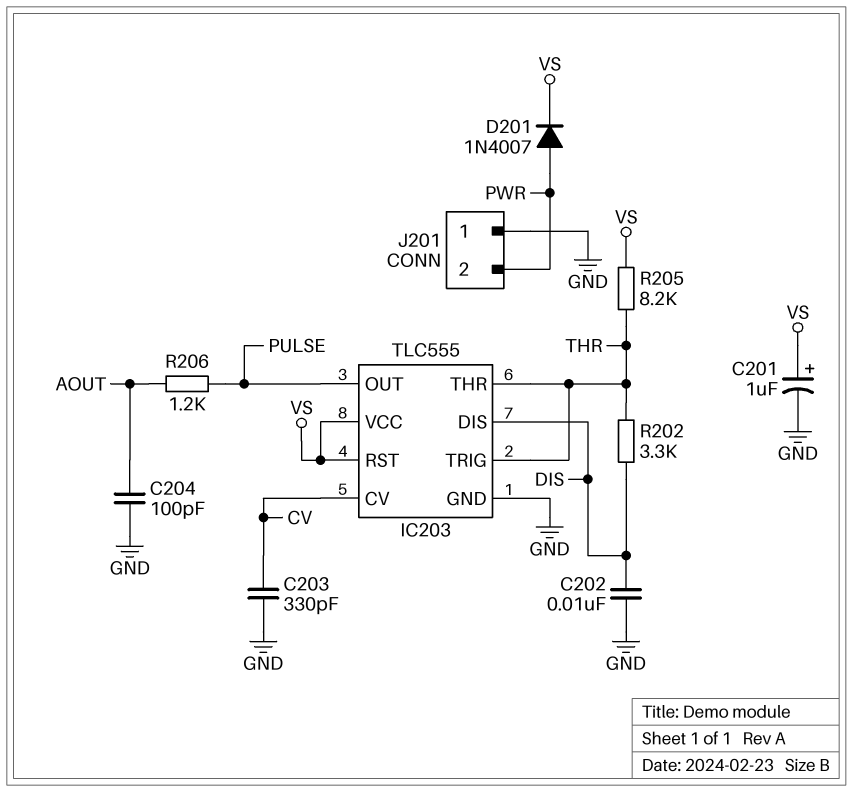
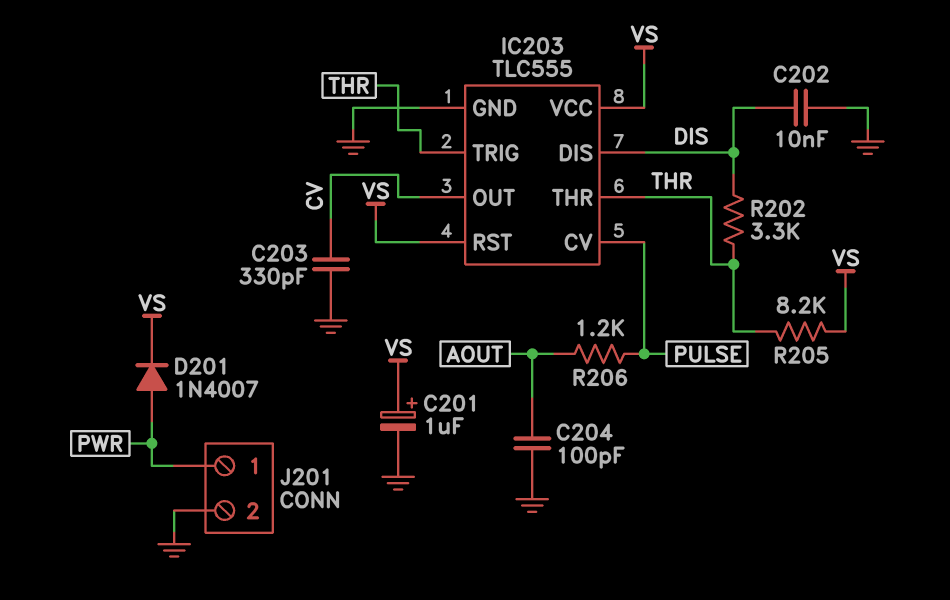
IC203 pin CV: CV -> PULSE
IC203 pin OUT: PULSE -> CV
J201 pin 1: GND -> PWR
J201 pin 2: PWR -> GND

